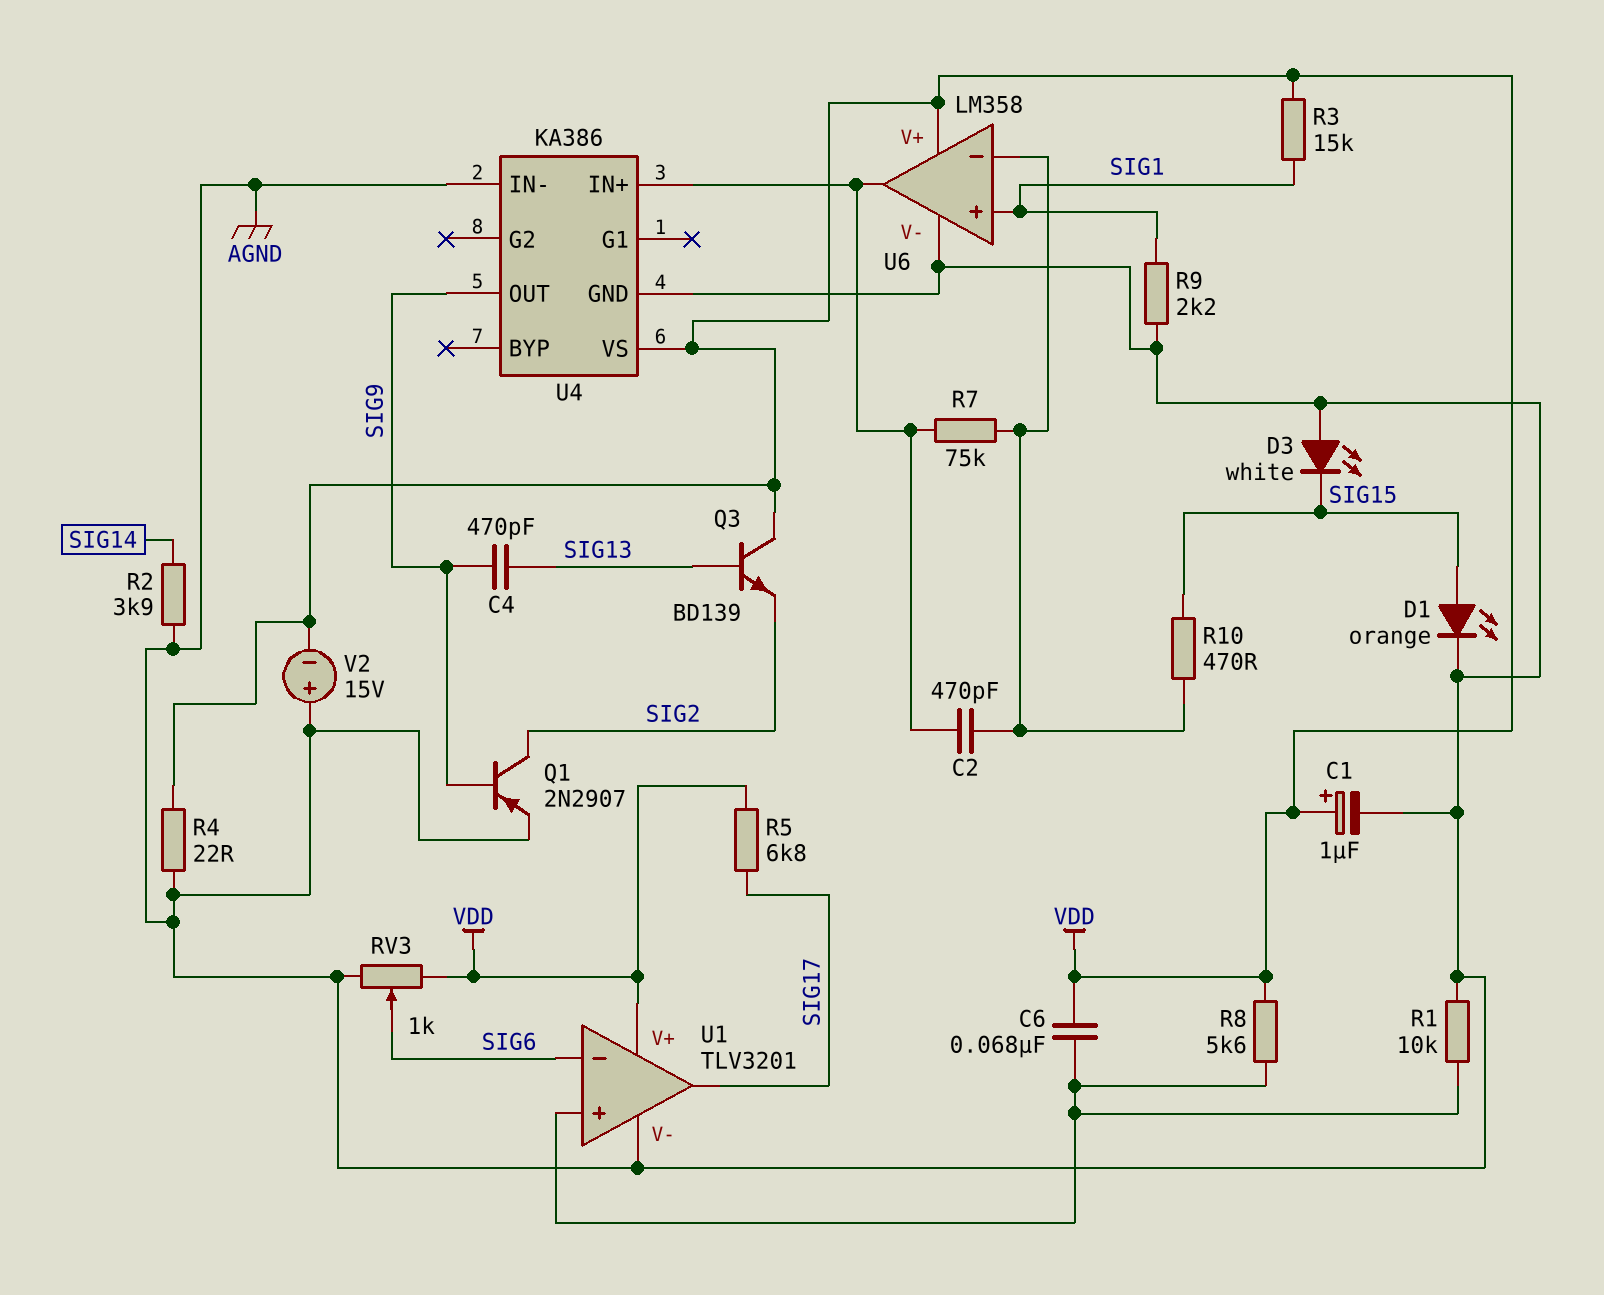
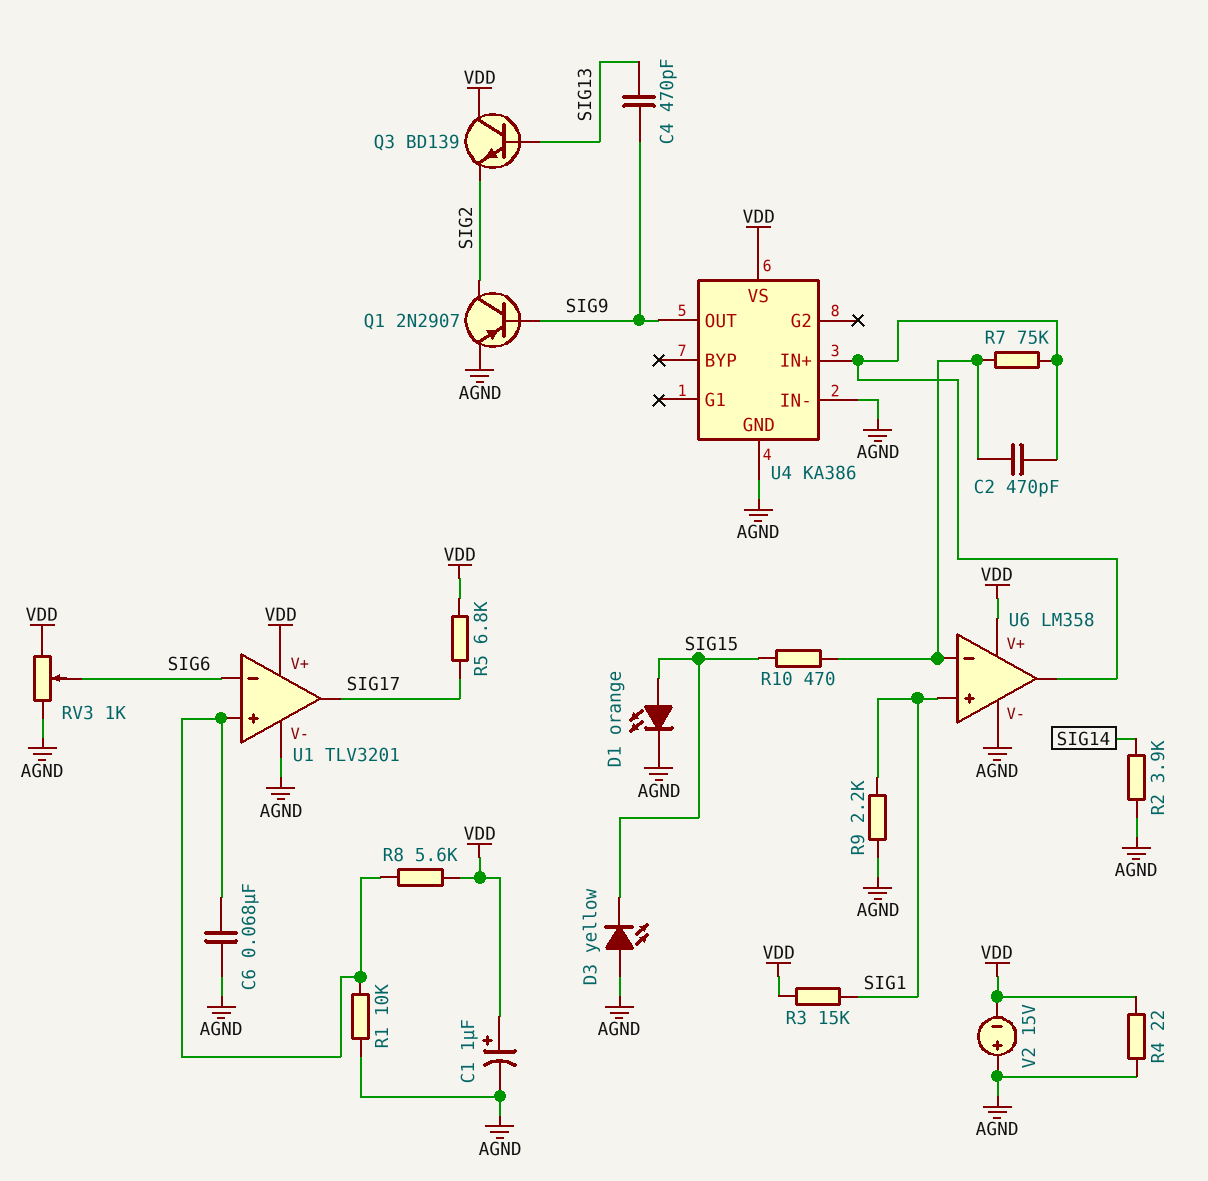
C6: 68nF (U1/in+, VDD) -> 68nF (AGND, U1/in+)
D3: LED white (A AGND, K SIG15) -> LED yellow (A AGND, K SIG15)

